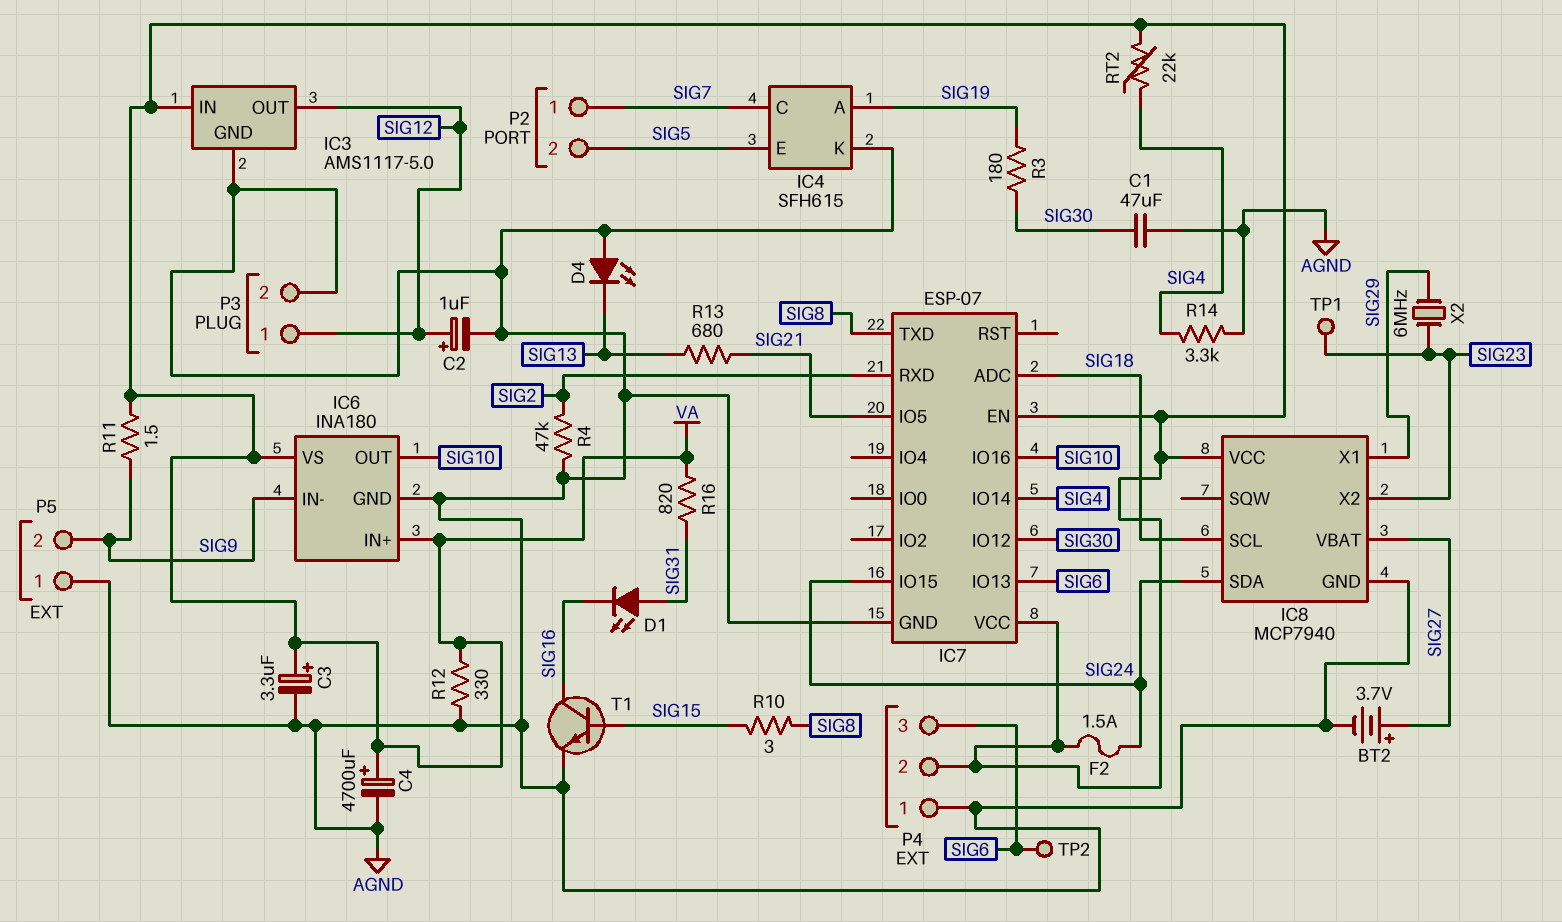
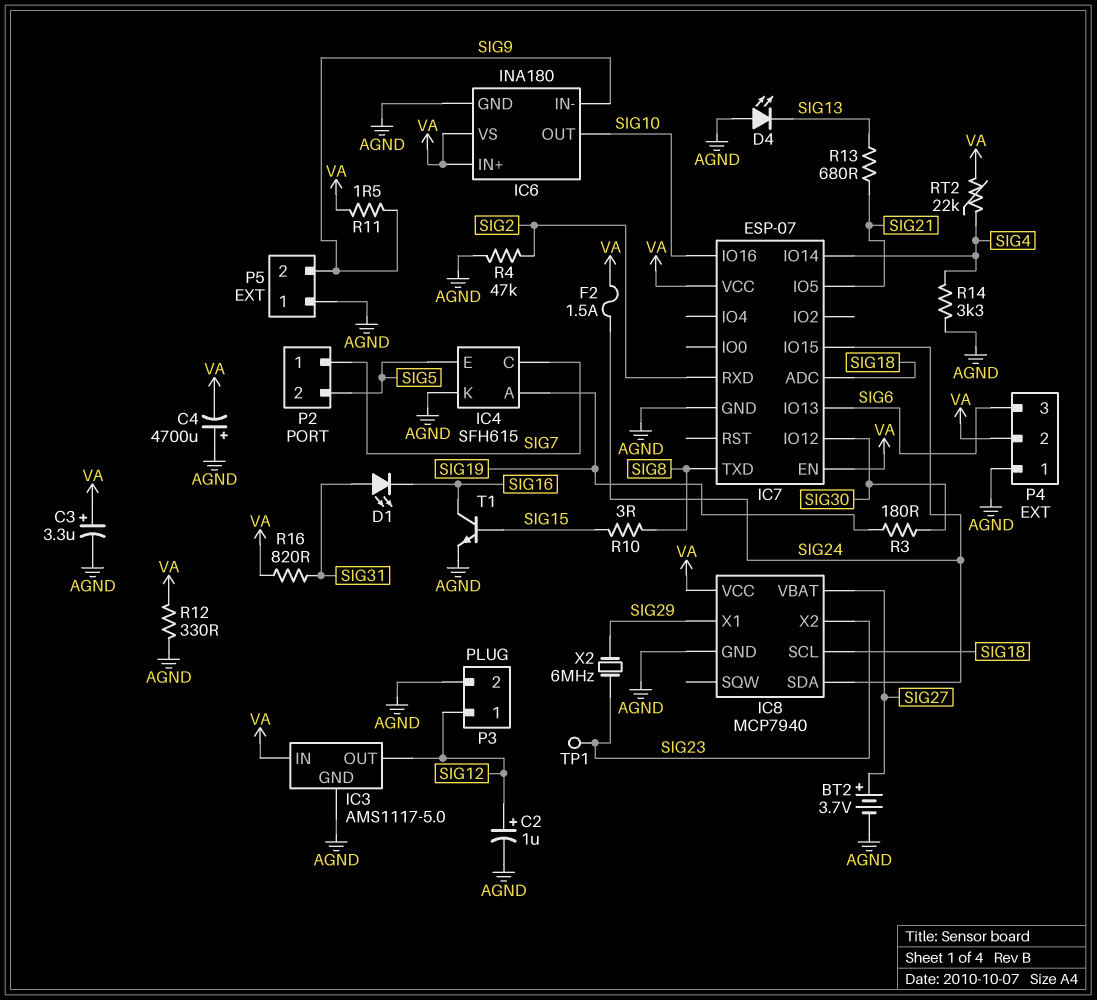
C1: 47uF (AGND, SIG30) -> none
C4: 4700uF (plus VA, minus AGND) -> 4700uF (plus AGND, minus VA)
TP2: test point (SIG6) -> none

